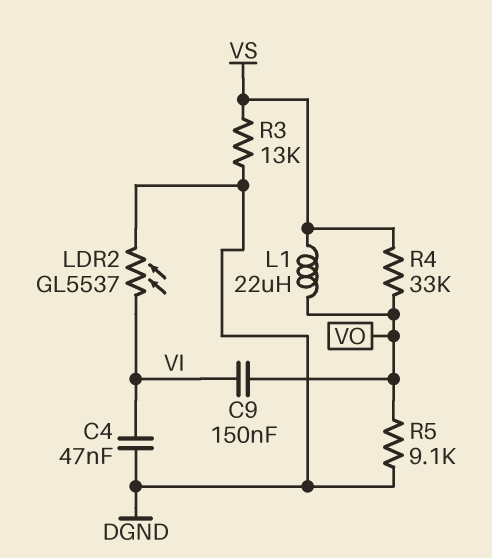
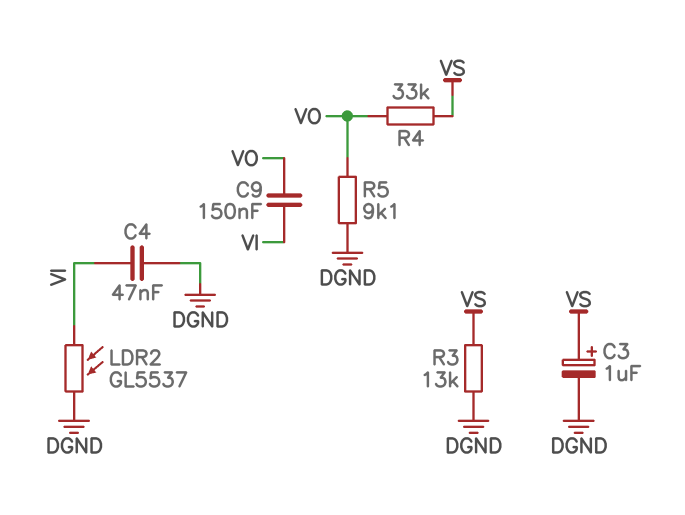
C3: none -> 1uF (plus VS, minus DGND)
L1: 22uH (VO, VS) -> none

